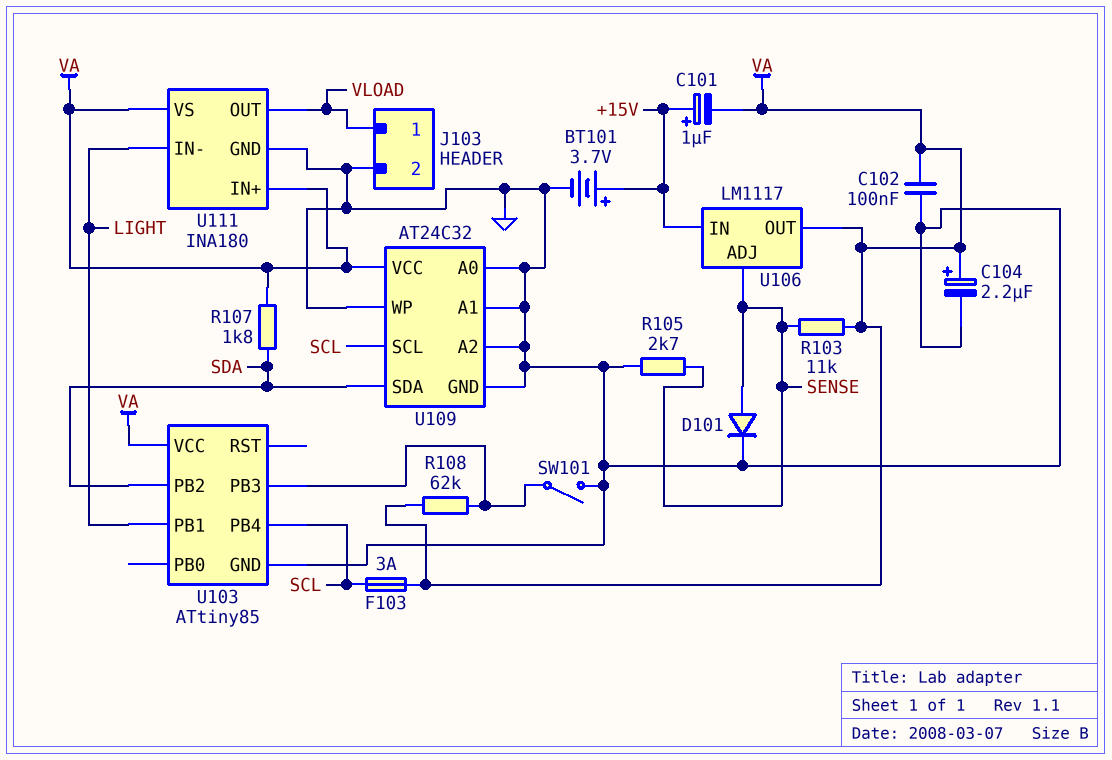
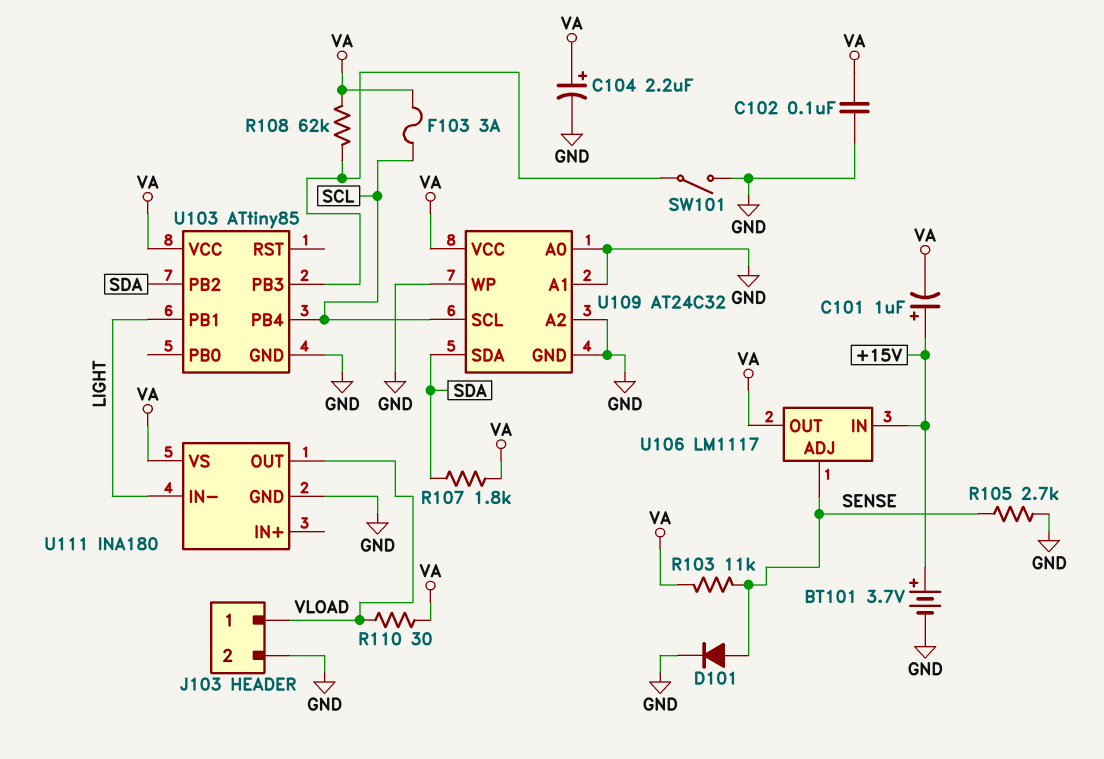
R110: none -> 30 (VA, VLOAD)
U111 pin IN+: VA -> none

